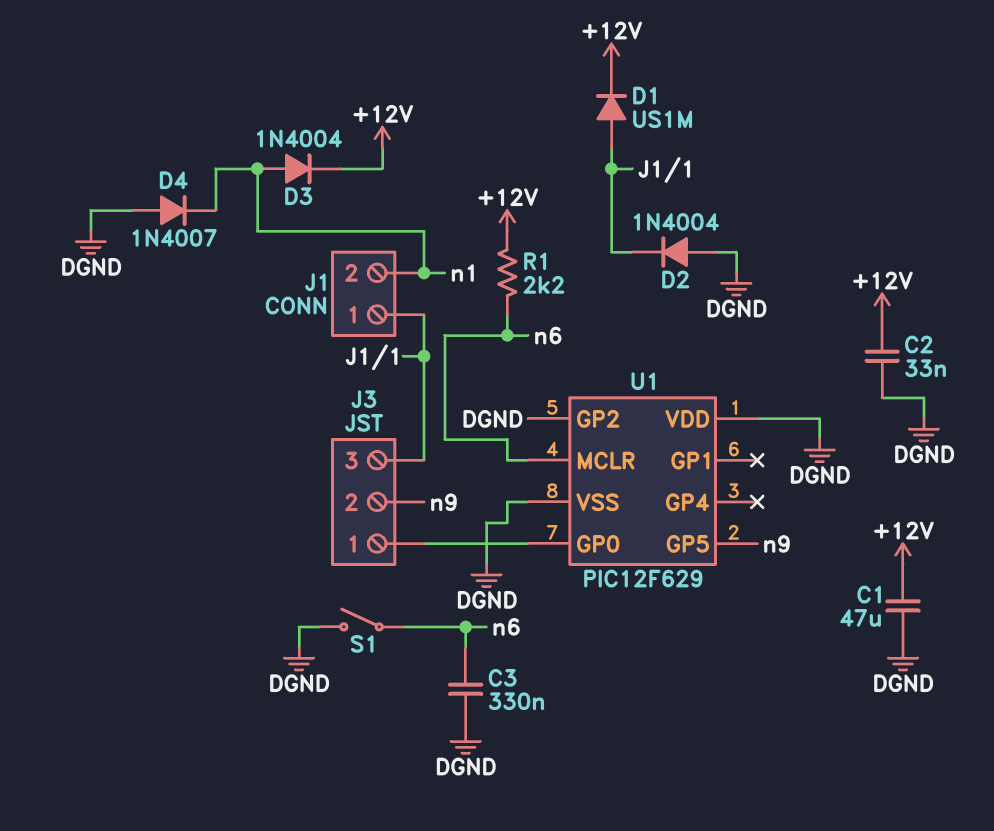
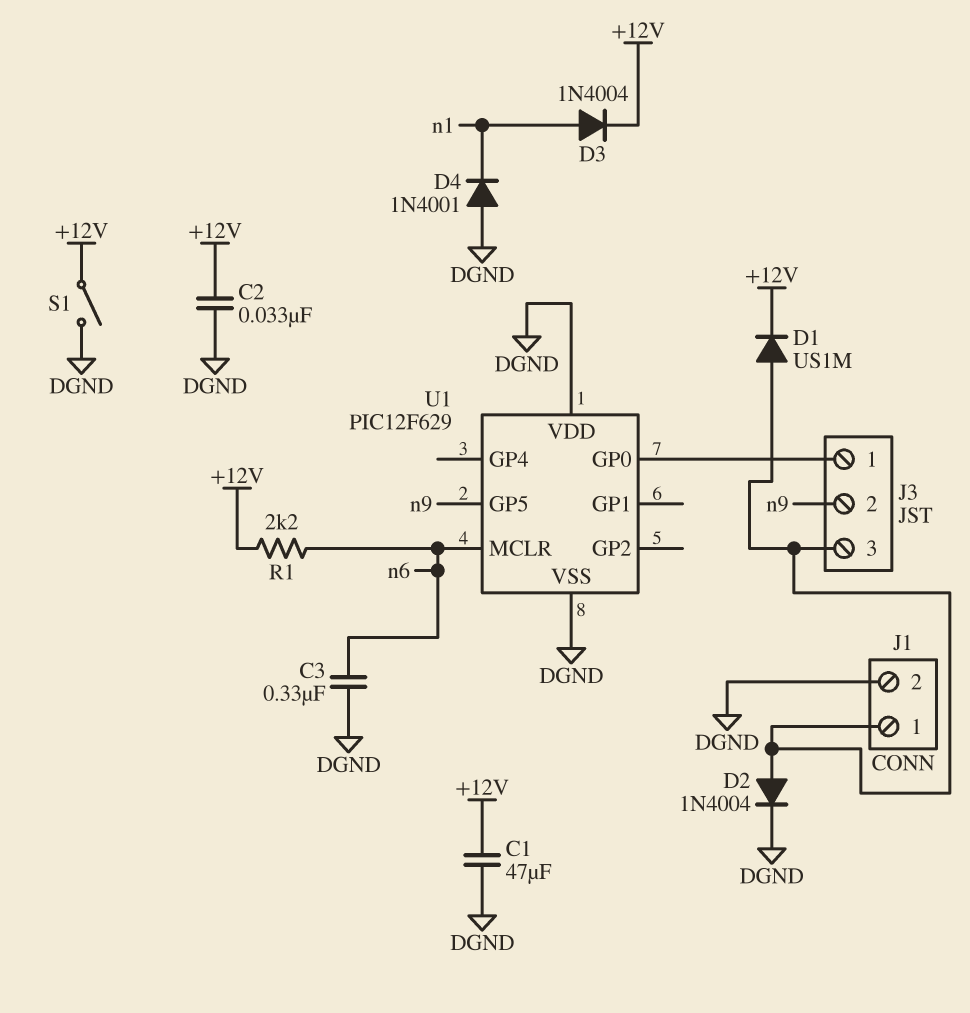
D2: diode 1N4004 (A DGND, K J1/1) -> diode 1N4004 (A J1/1, K DGND)
D4: diode 1N4007 (A DGND, K n1) -> diode 1N4001 (A DGND, K n1)
J1 pin 2: n1 -> DGND
S1: switch (DGND, n6) -> switch (+12V, DGND)
U1 pin GP2: DGND -> none

